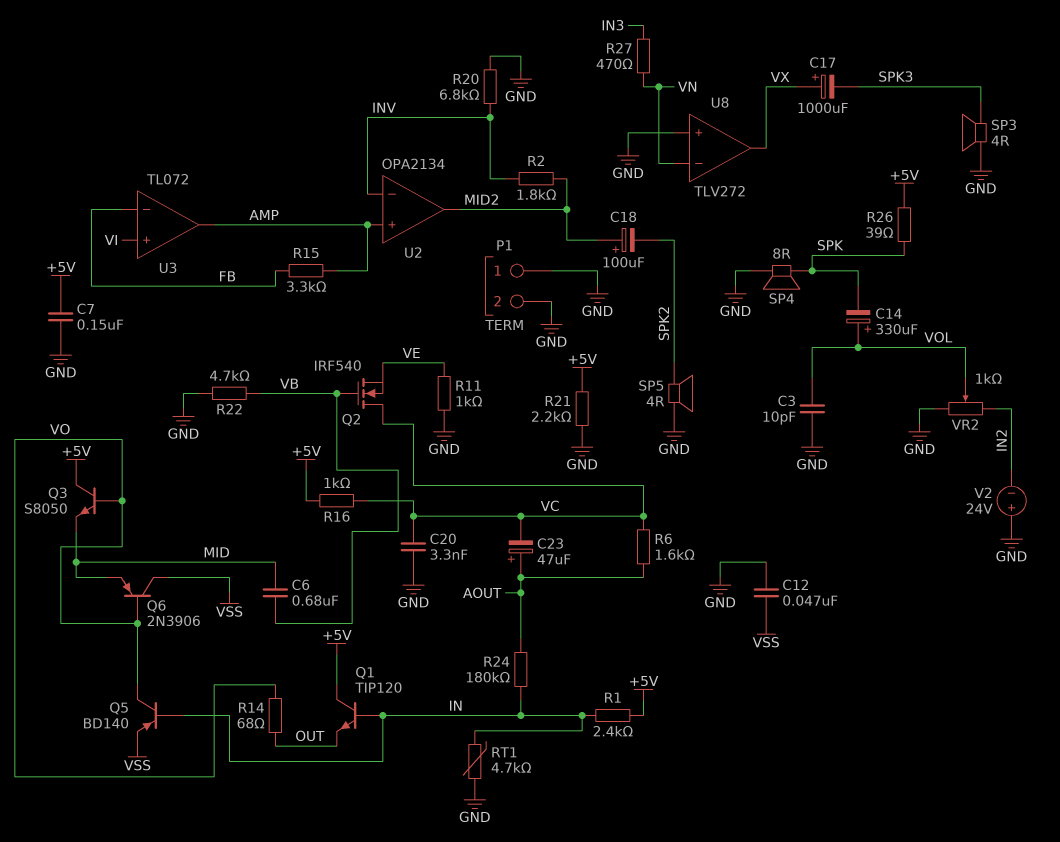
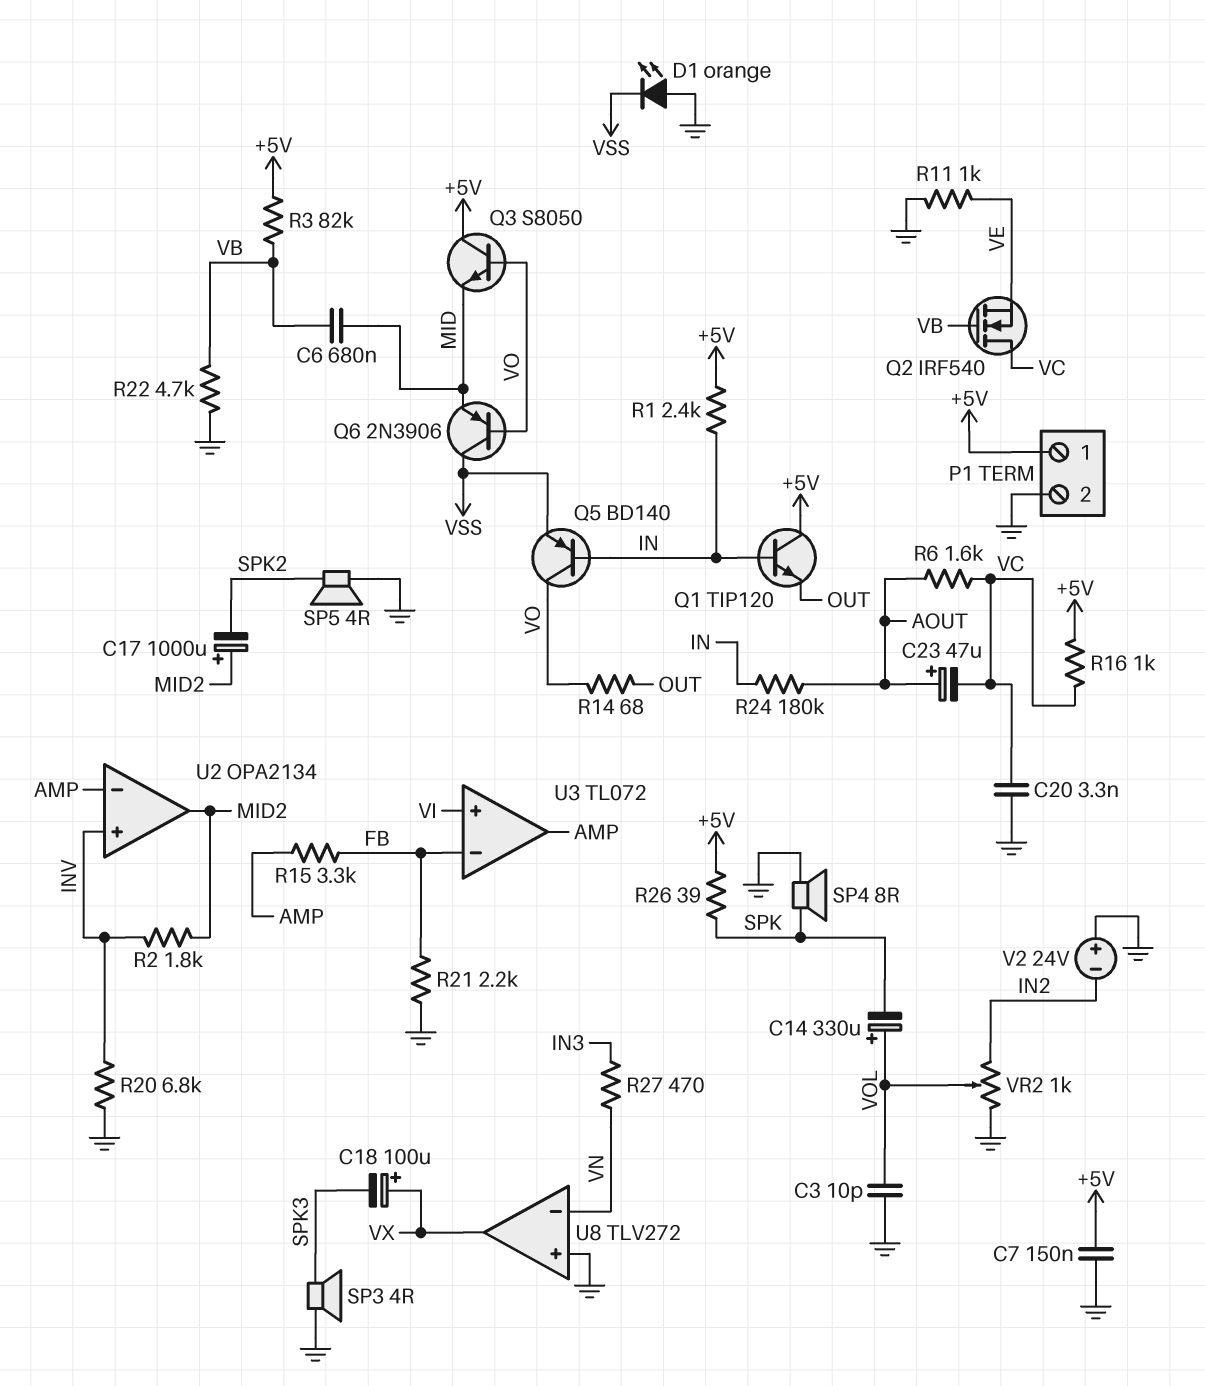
C12: 47nF (GND, VSS) -> none
C17: 1000uF (plus VX, minus SPK3) -> 1000uF (plus MID2, minus SPK2)
C18: 100uF (plus MID2, minus SPK2) -> 100uF (plus VX, minus SPK3)
D1: none -> LED orange (A GND, K VSS)
P1 pin 1: GND -> +5V
R3: none -> 82k (+5V, VB)
R21: 2.2k (+5V, GND) -> 2.2k (FB, GND)
RT1: 4.7k (GND, IN) -> none
U2 pin in+: AMP -> INV
U2 pin in-: INV -> AMP

